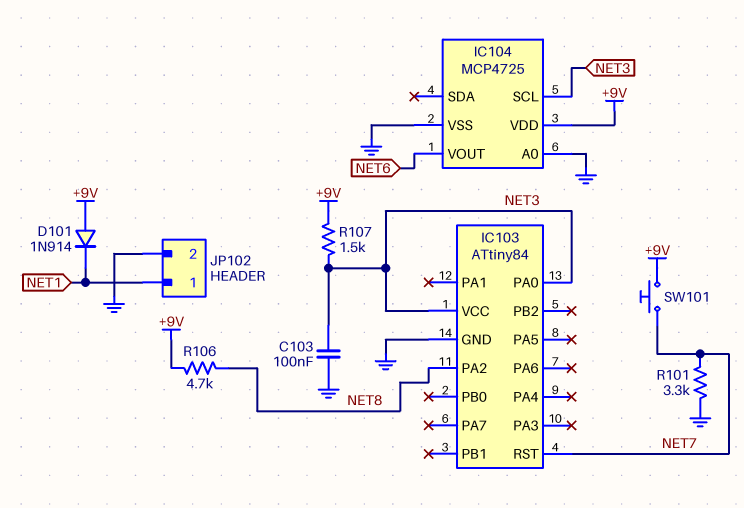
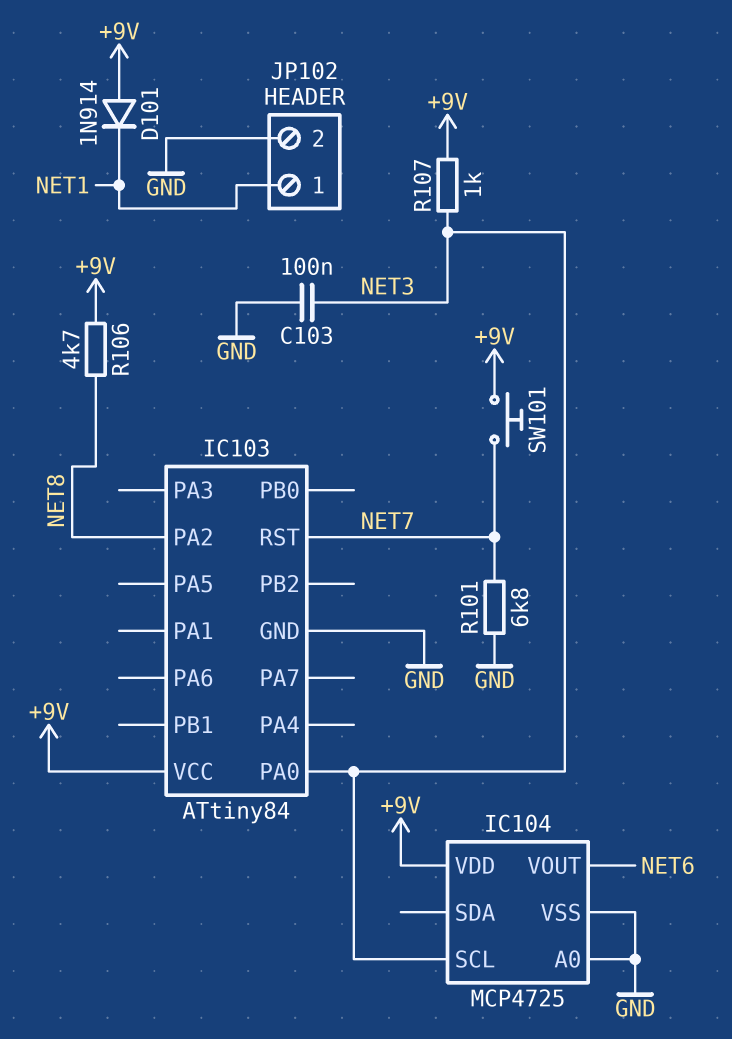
IC103 pin VCC: NET3 -> +9V
R101: 3.3k (GND, NET7) -> 6.8k (GND, NET7)
R107: 1.5k (+9V, NET3) -> 1k (+9V, NET3)

